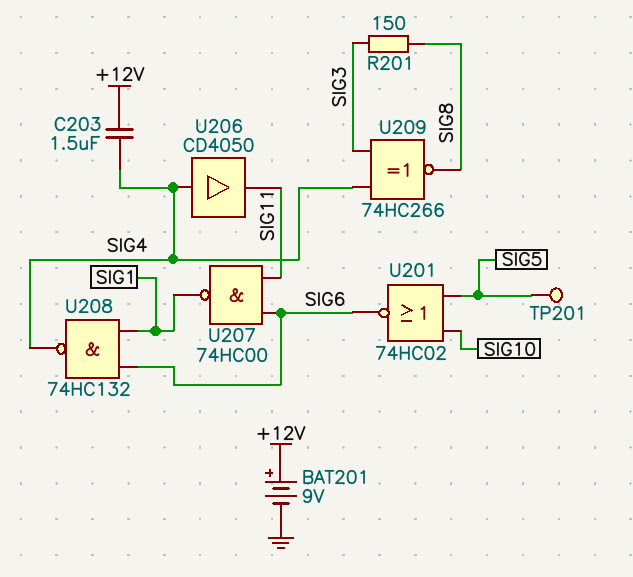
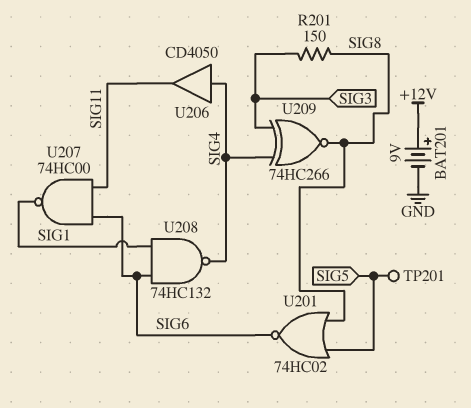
C203: 1.5uF (+12V, SIG4) -> none
U201: NOR 74HC02 (in SIG5, in SIG10, out SIG6) -> NOR 74HC02 (in SIG5, in SIG8, out SIG6)

